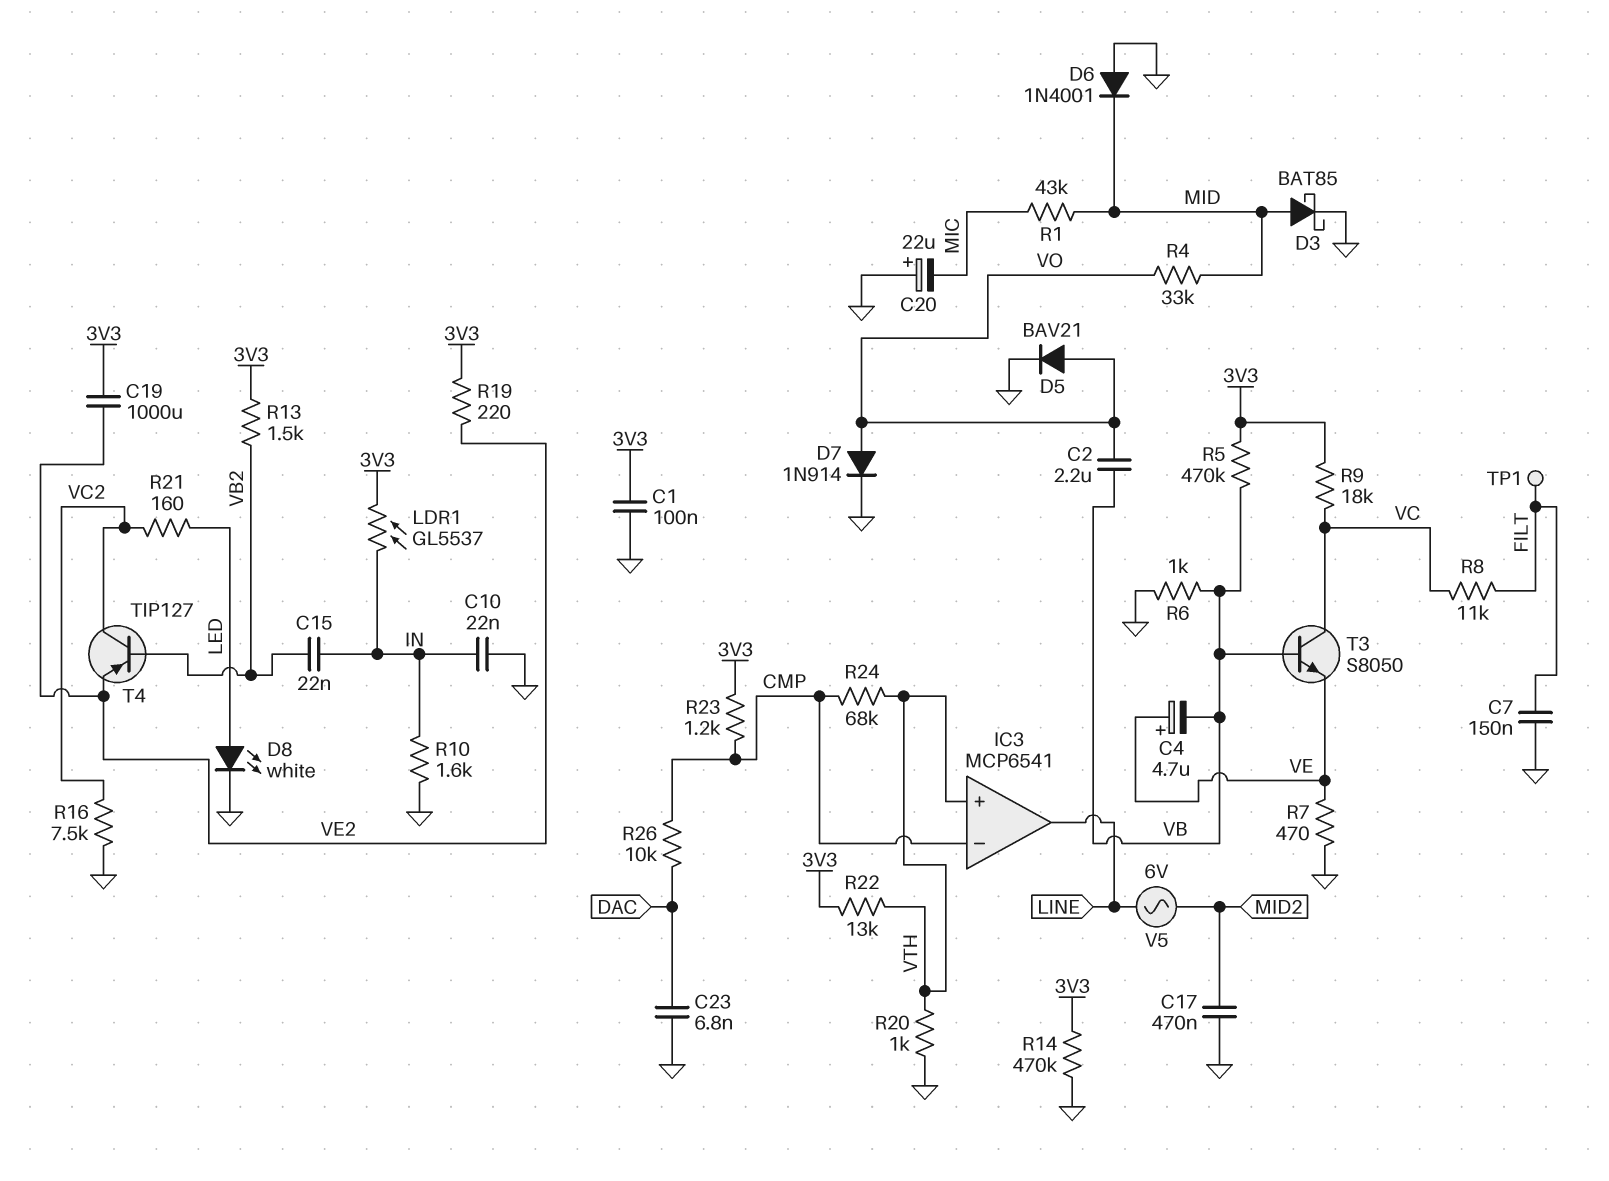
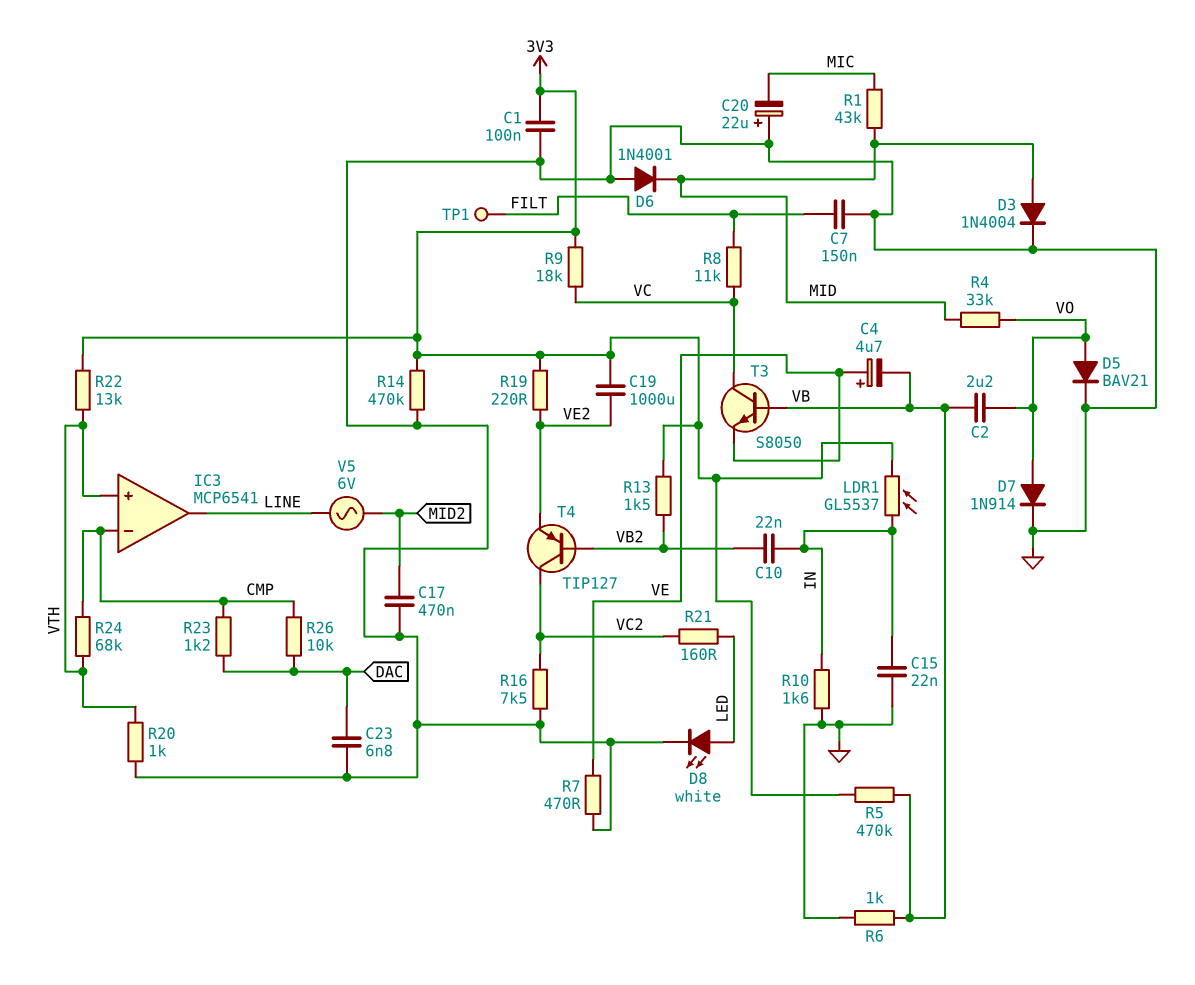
C10: 22nF (GND, IN) -> 22nF (IN, VB2)
C15: 22nF (IN, VB2) -> 22nF (GND, IN)
D3: schottky BAT85 (A MID, K GND) -> diode 1N4004 (A MID, K GND)
R23: 1.2k (3V3, CMP) -> 1.2k (CMP, DAC)

